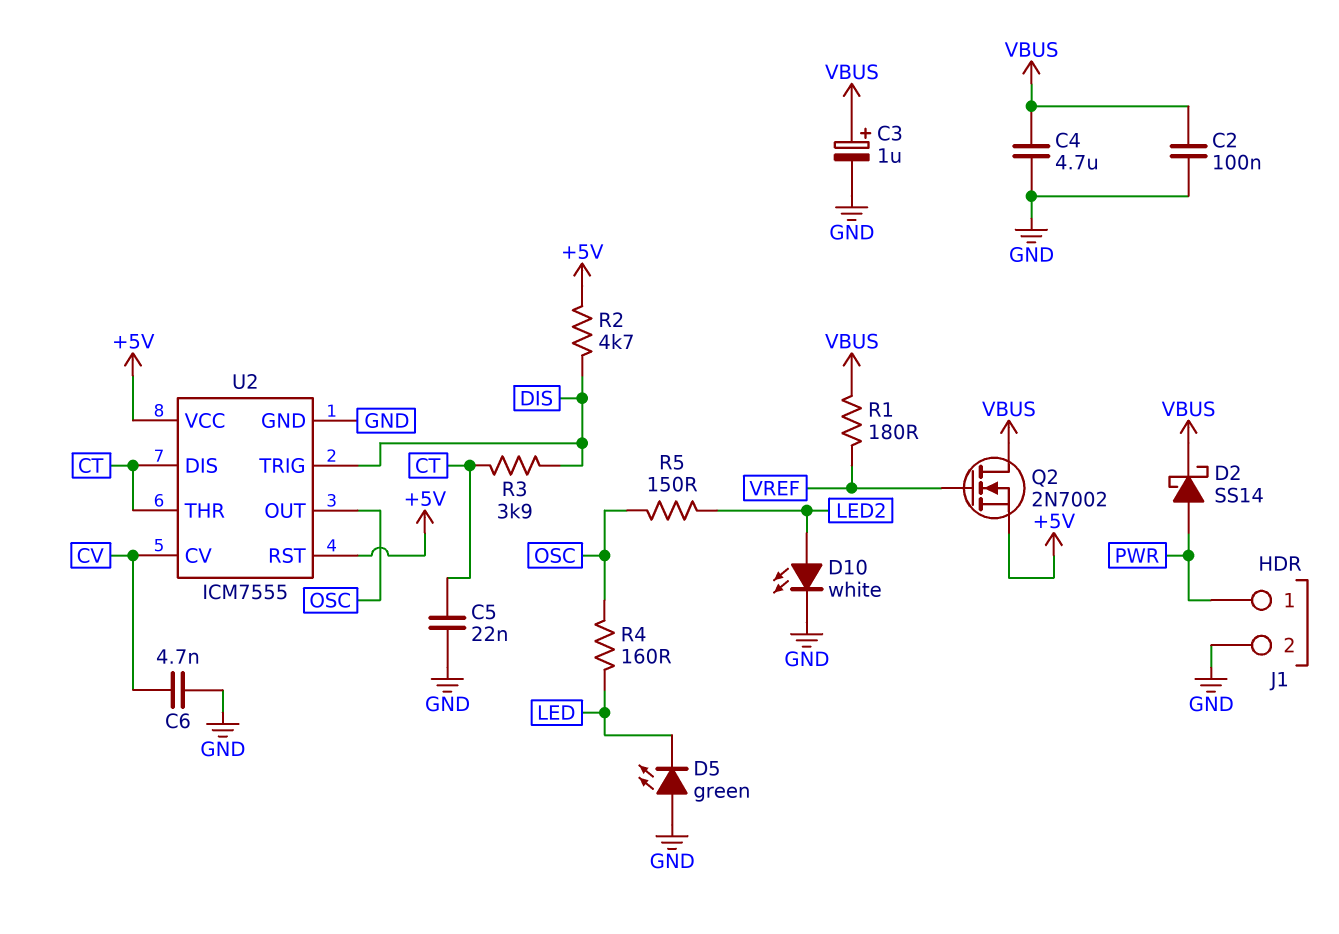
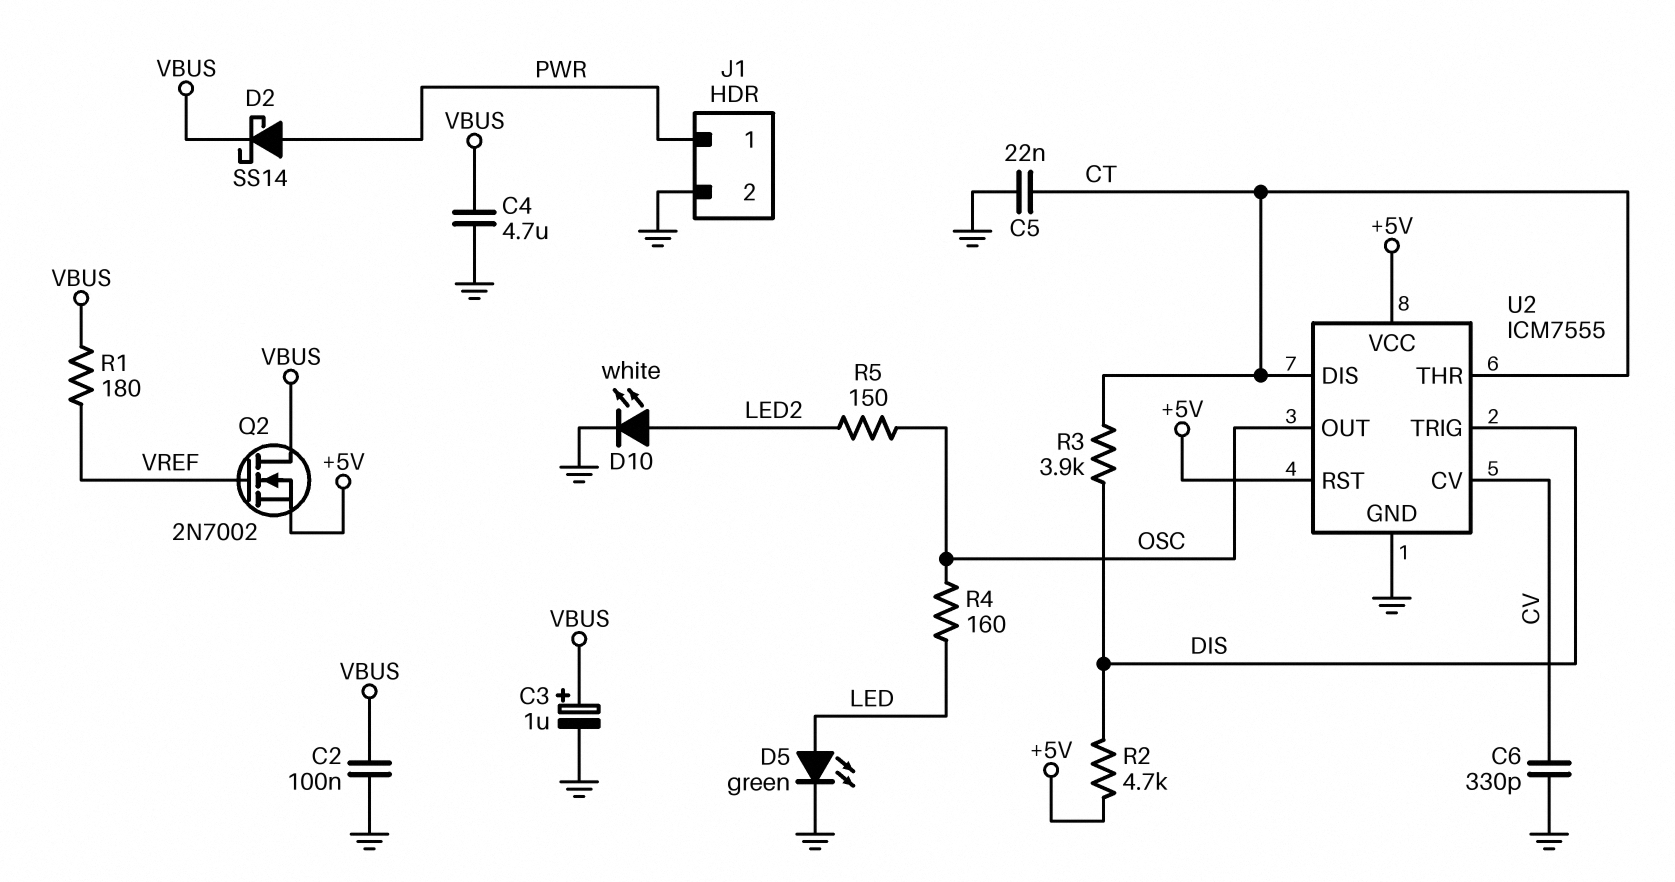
C6: 4.7nF (CV, GND) -> 330pF (CV, GND)
D5: LED green (A GND, K LED) -> LED green (A LED, K GND)

